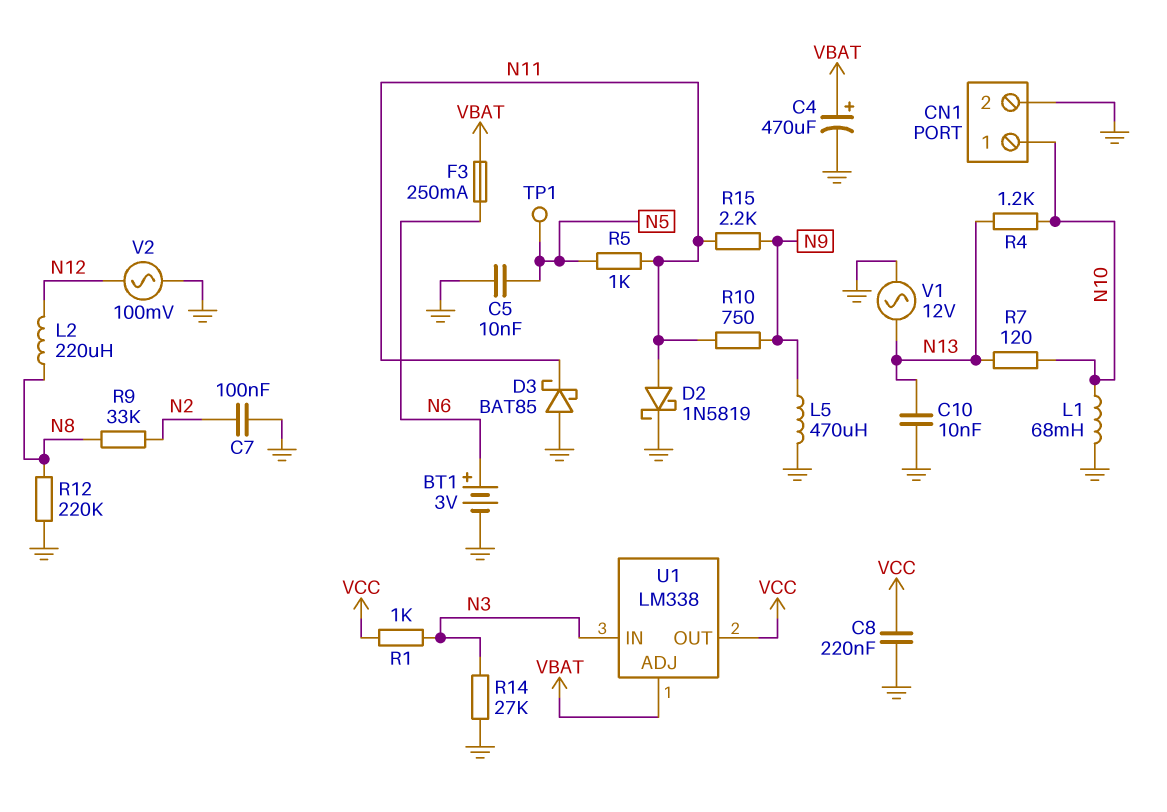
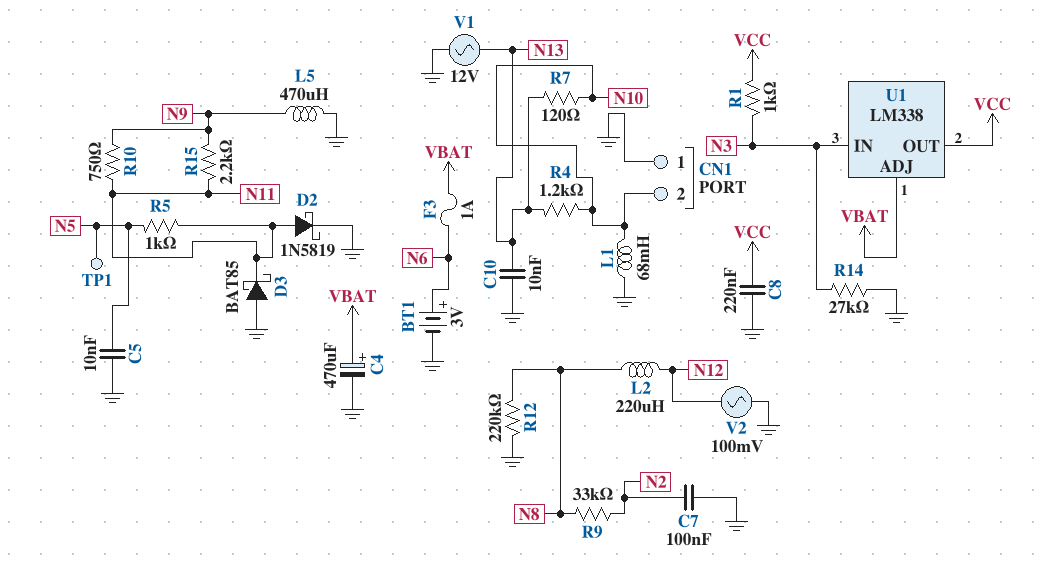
CN1 pin 1: N10 -> GND
CN1 pin 2: GND -> N10
F3: 250mA (N6, VBAT) -> 1A (N6, VBAT)

